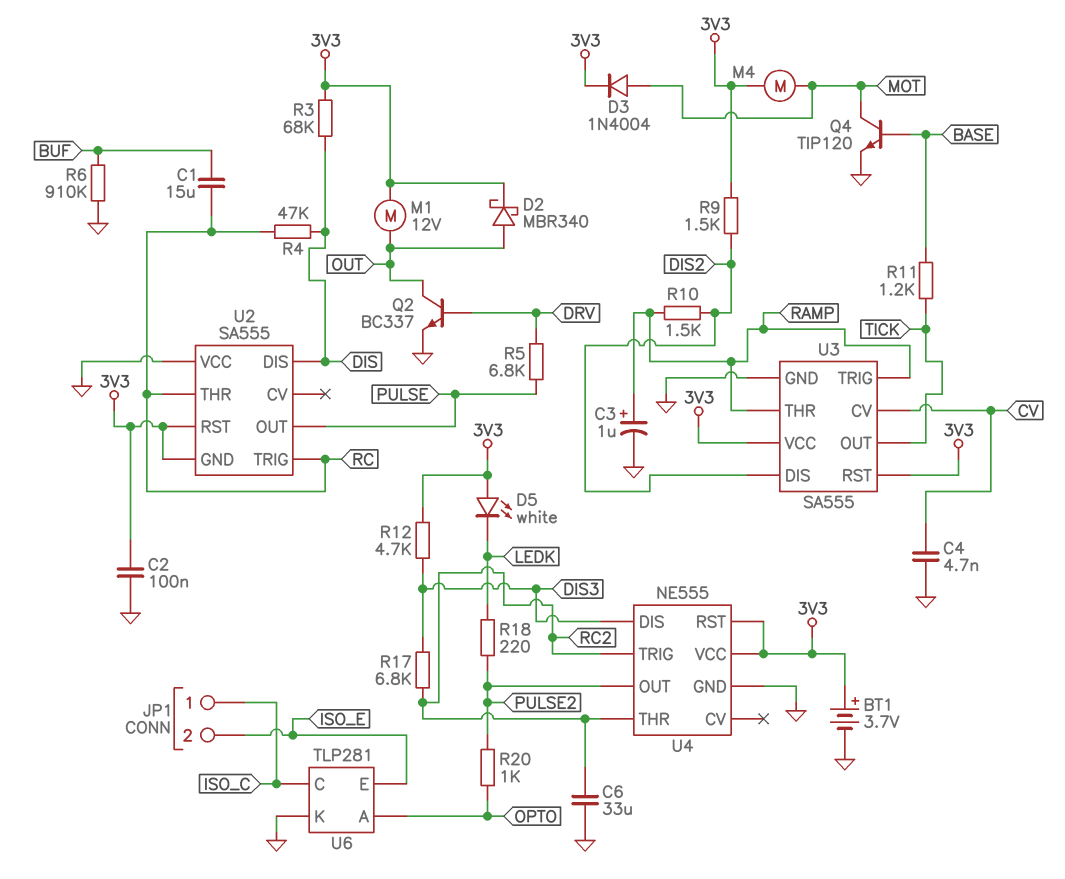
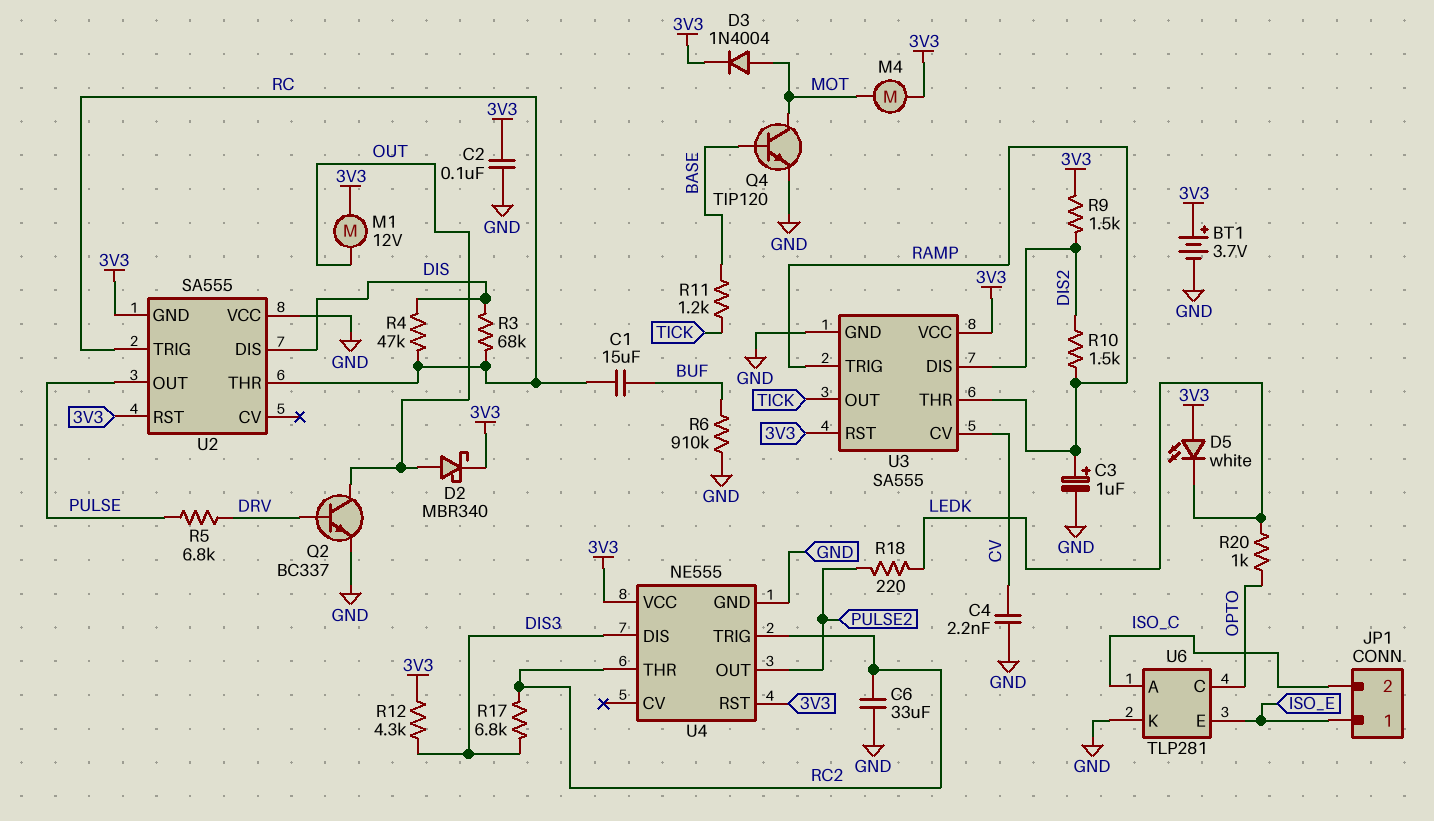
C4: 4.7nF (CV, GND) -> 2.2nF (CV, GND)
JP1 pin 1: ISO_C -> ISO_E
JP1 pin 2: ISO_E -> ISO_C
R3: 68k (3V3, DIS) -> 68k (DIS, RC)
R12: 4.7k (3V3, DIS3) -> 4.3k (3V3, DIS3)
R20: 1k (OPTO, PULSE2) -> 1k (LEDK, OPTO)
U6 pin A: OPTO -> ISO_C
U6 pin C: ISO_C -> OPTO

